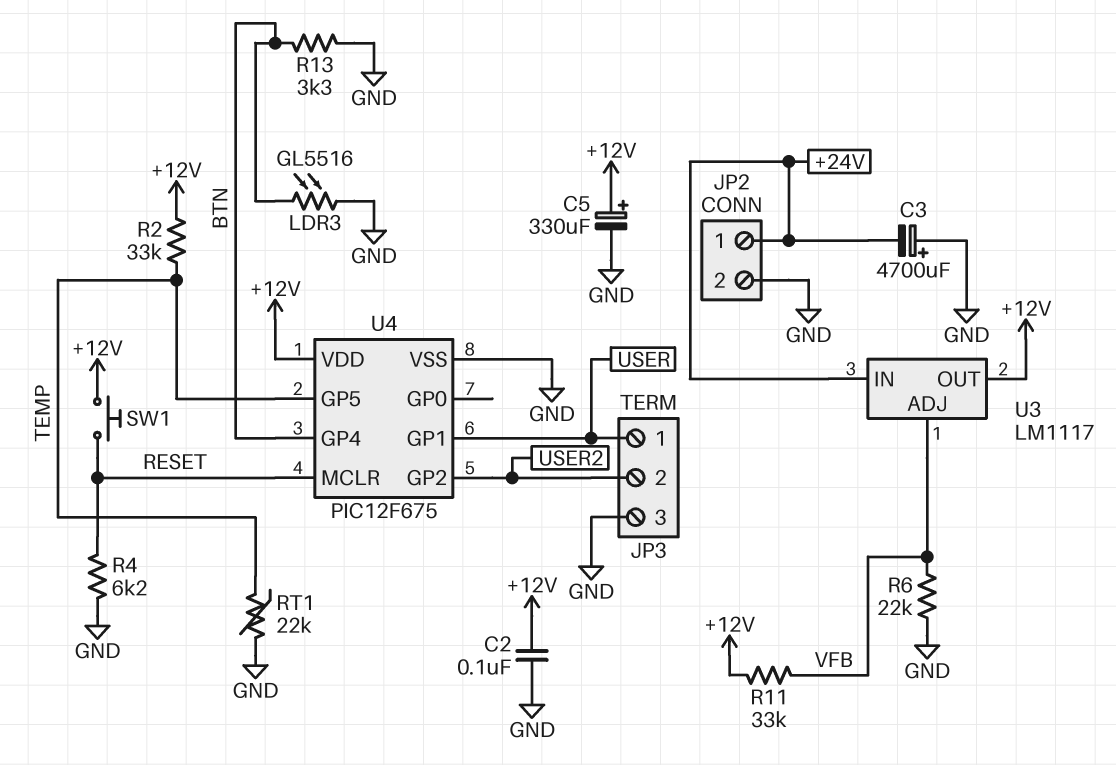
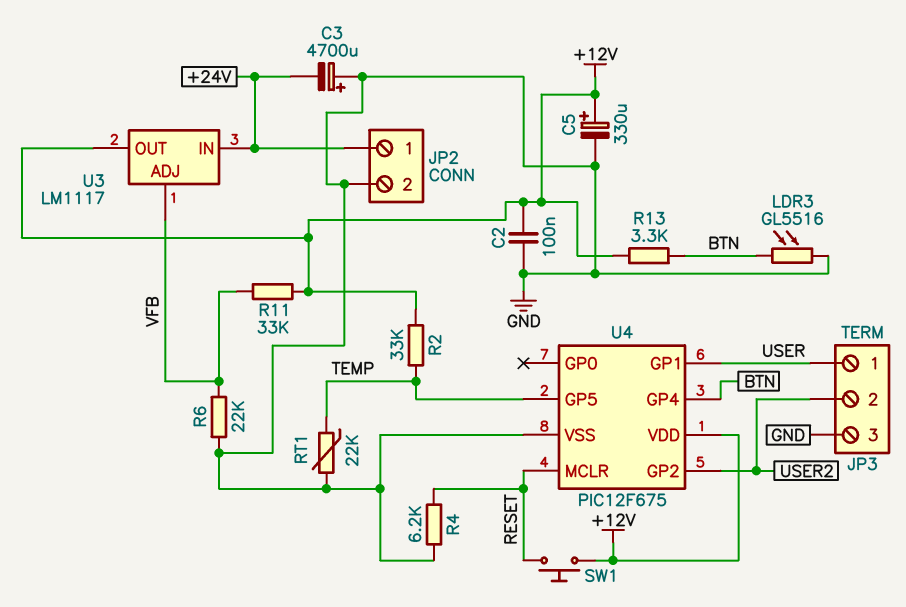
R13: 3.3k (BTN, GND) -> 3.3k (+12V, BTN)

